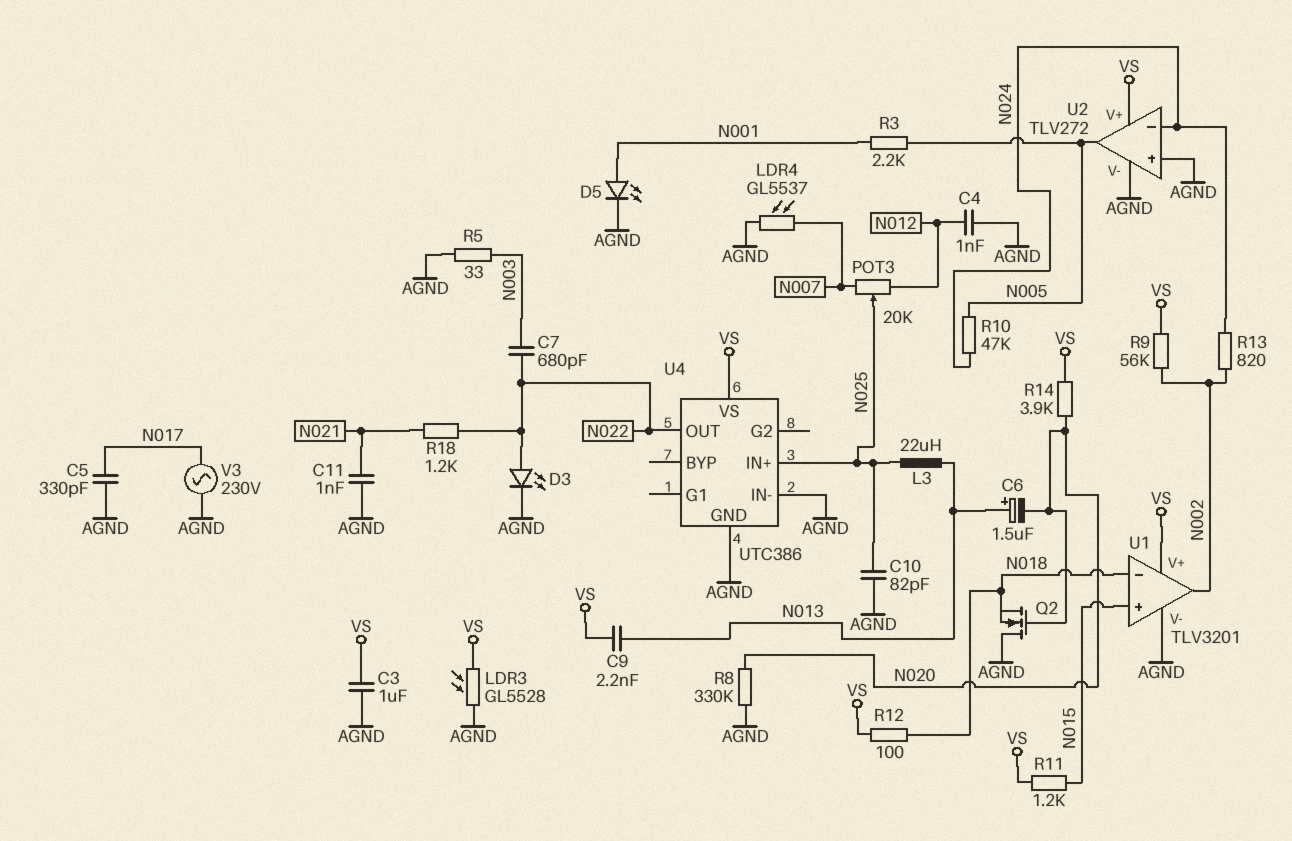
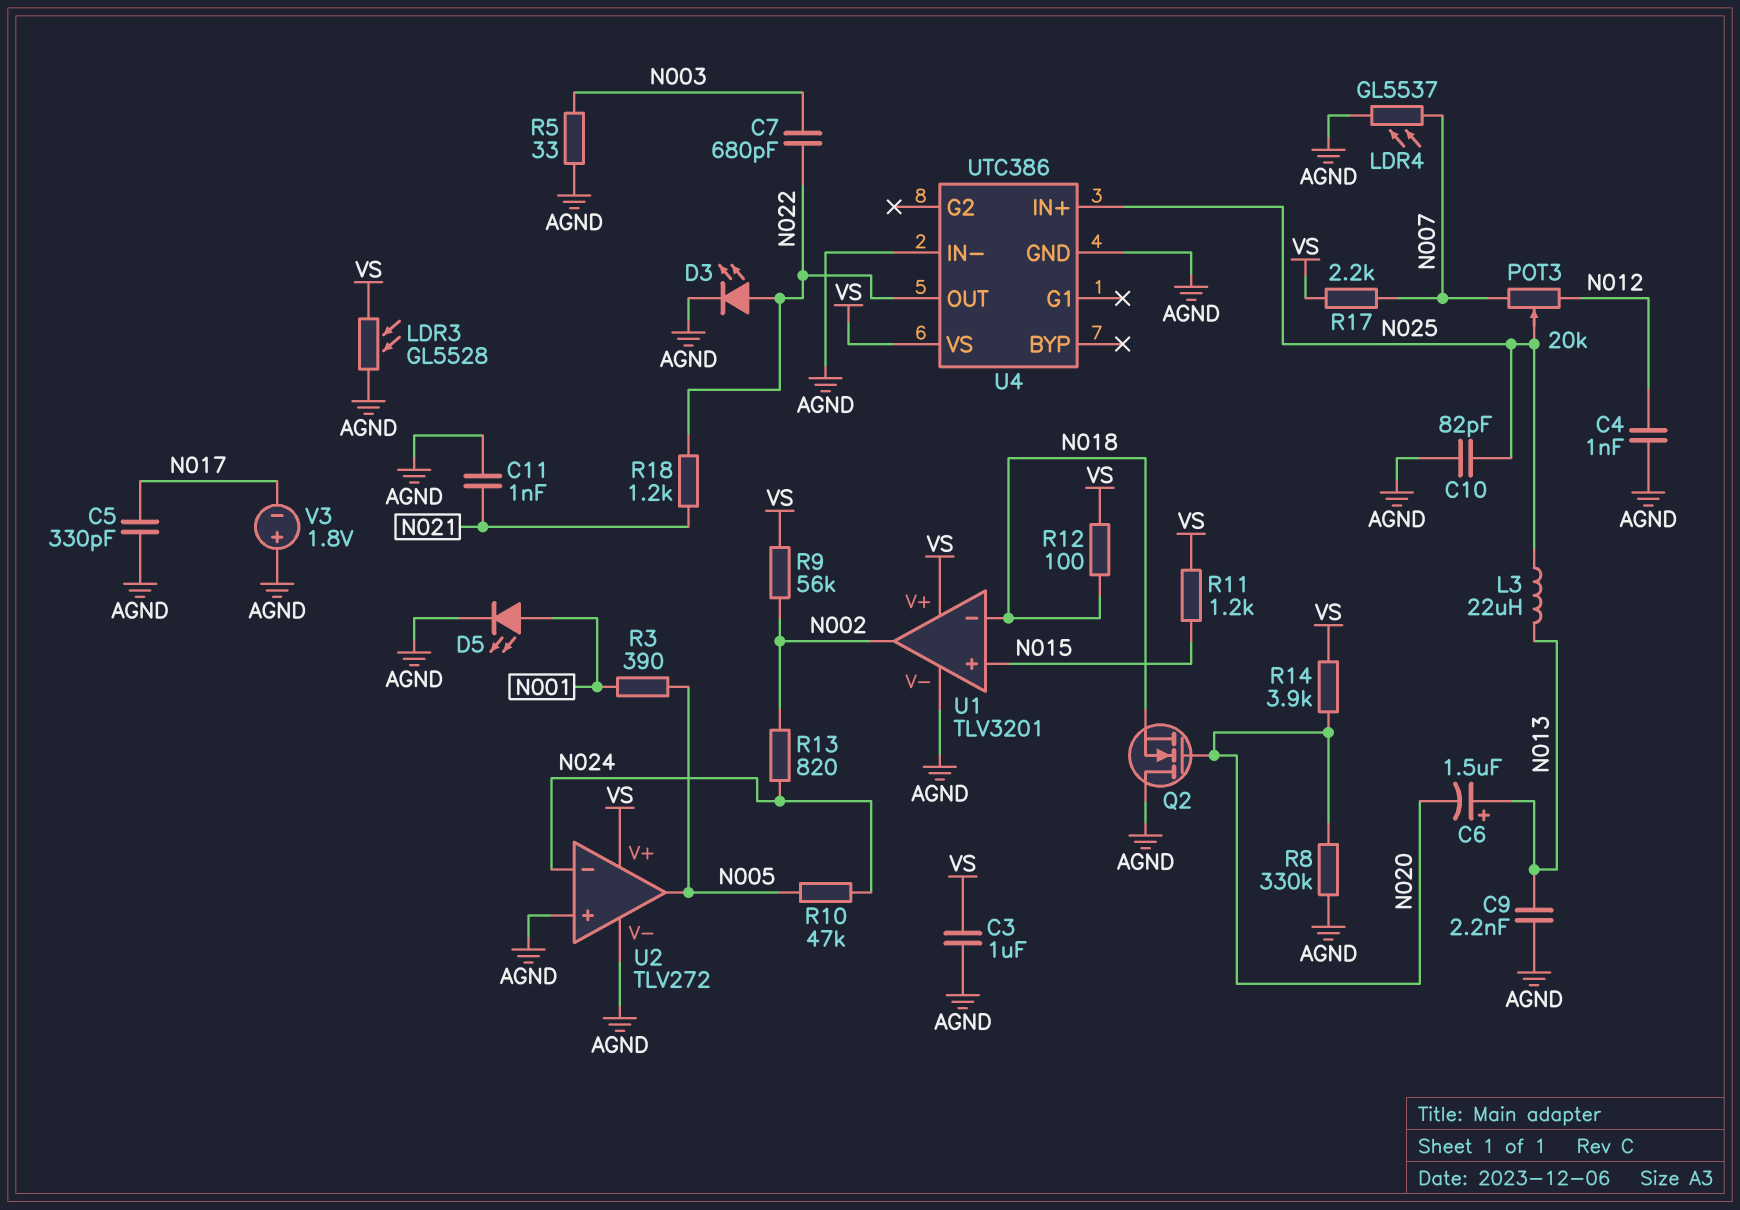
C9: 2.2nF (N013, VS) -> 2.2nF (AGND, N013)
R3: 2.2k (N001, N005) -> 390 (N001, N005)
R17: none -> 2.2k (N007, VS)
V3: AC 230V (AGND, N017) -> 1.8V (plus AGND, minus N017)

